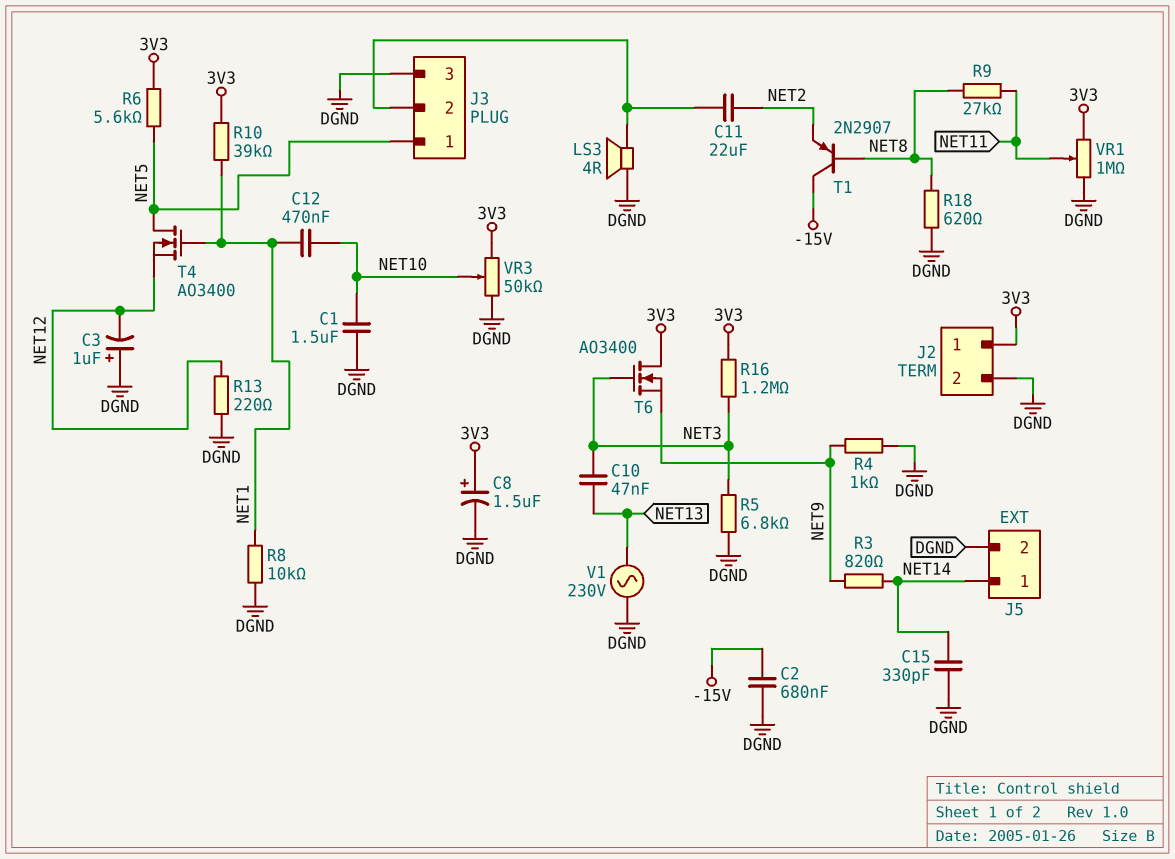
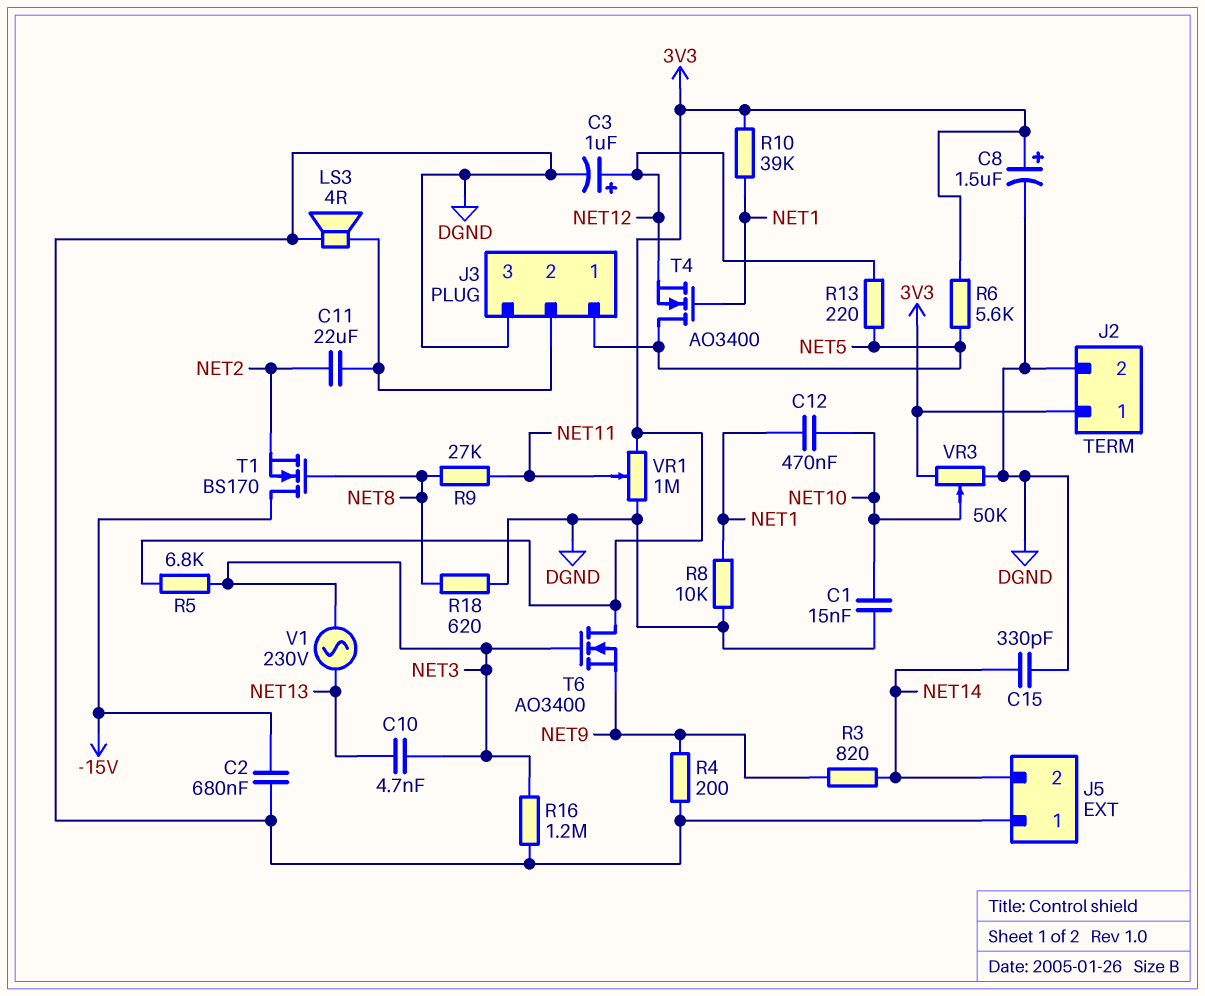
C1: 1.5uF (DGND, NET10) -> 15nF (DGND, NET10)
C3: 1uF (plus DGND, minus NET12) -> 1uF (plus NET12, minus DGND)
C10: 47nF (NET3, NET13) -> 4.7nF (NET3, NET13)
J5 pin 1: NET14 -> DGND
J5 pin 2: DGND -> NET14
R4: 1k (DGND, NET9) -> 200 (DGND, NET9)
R5: 6.8k (DGND, NET3) -> 6.8k (3V3, NET3)
R13: 220 (DGND, NET12) -> 220 (NET5, NET12)
R16: 1.2M (3V3, NET3) -> 1.2M (DGND, NET3)
T1: PNP 2N2907 (B NET8, C -15V, E NET2) -> NMOS BS170 (G NET8, D -15V, S NET2)
V1: AC 230V (DGND, NET13) -> AC 230V (NET3, NET13)

